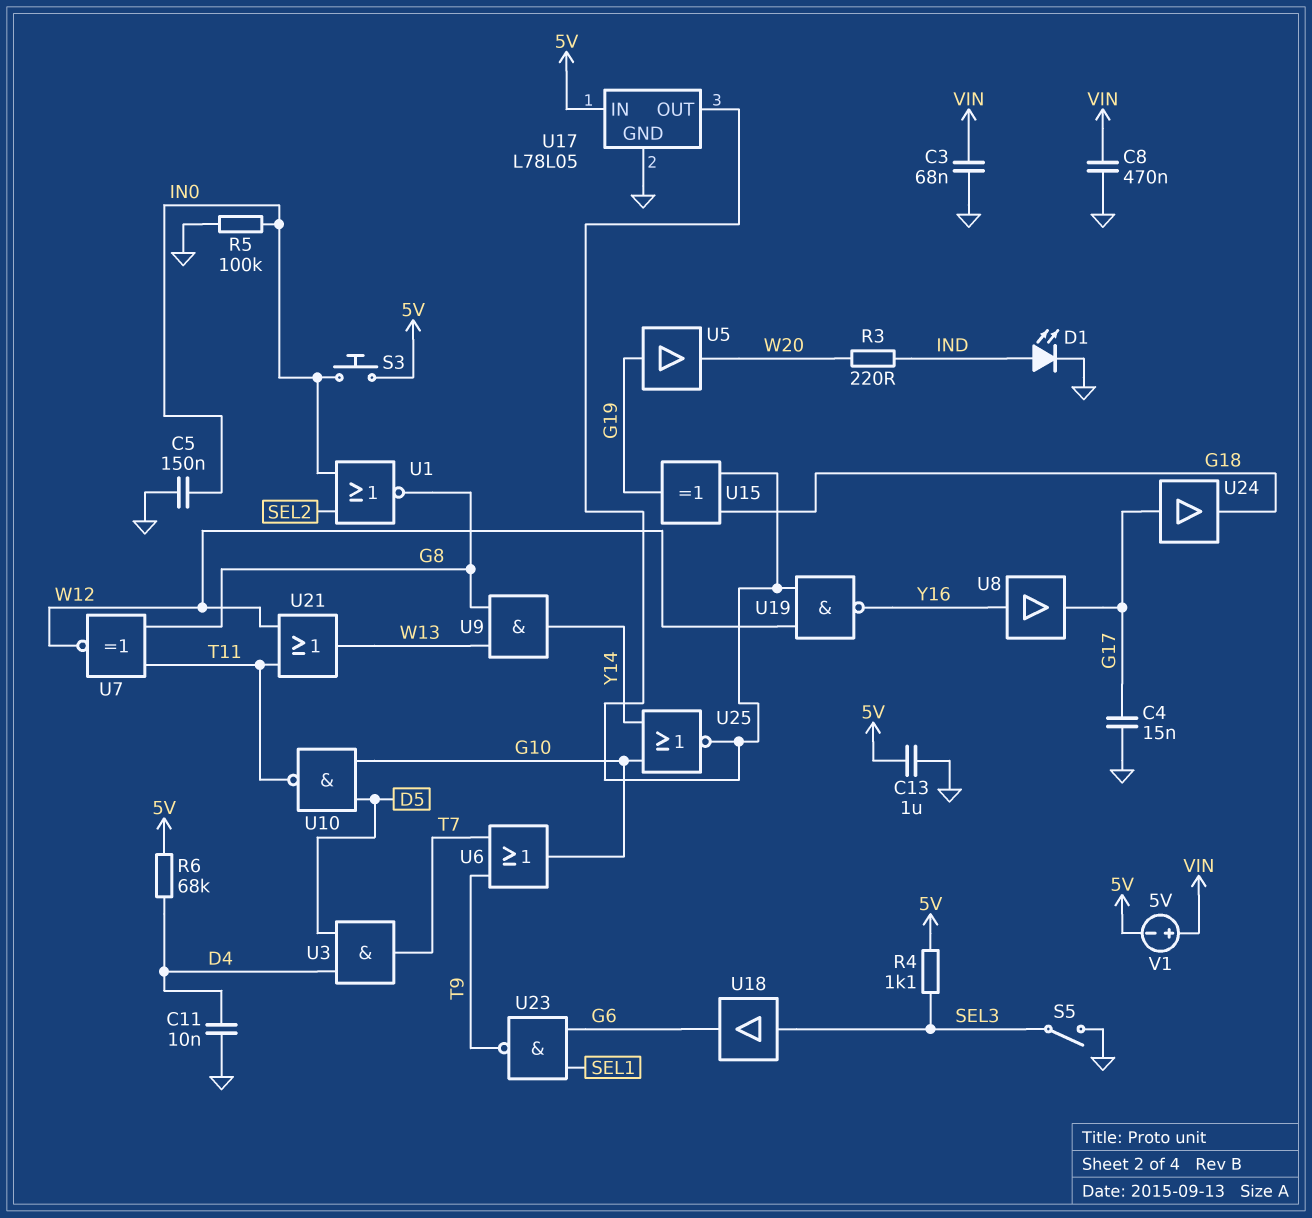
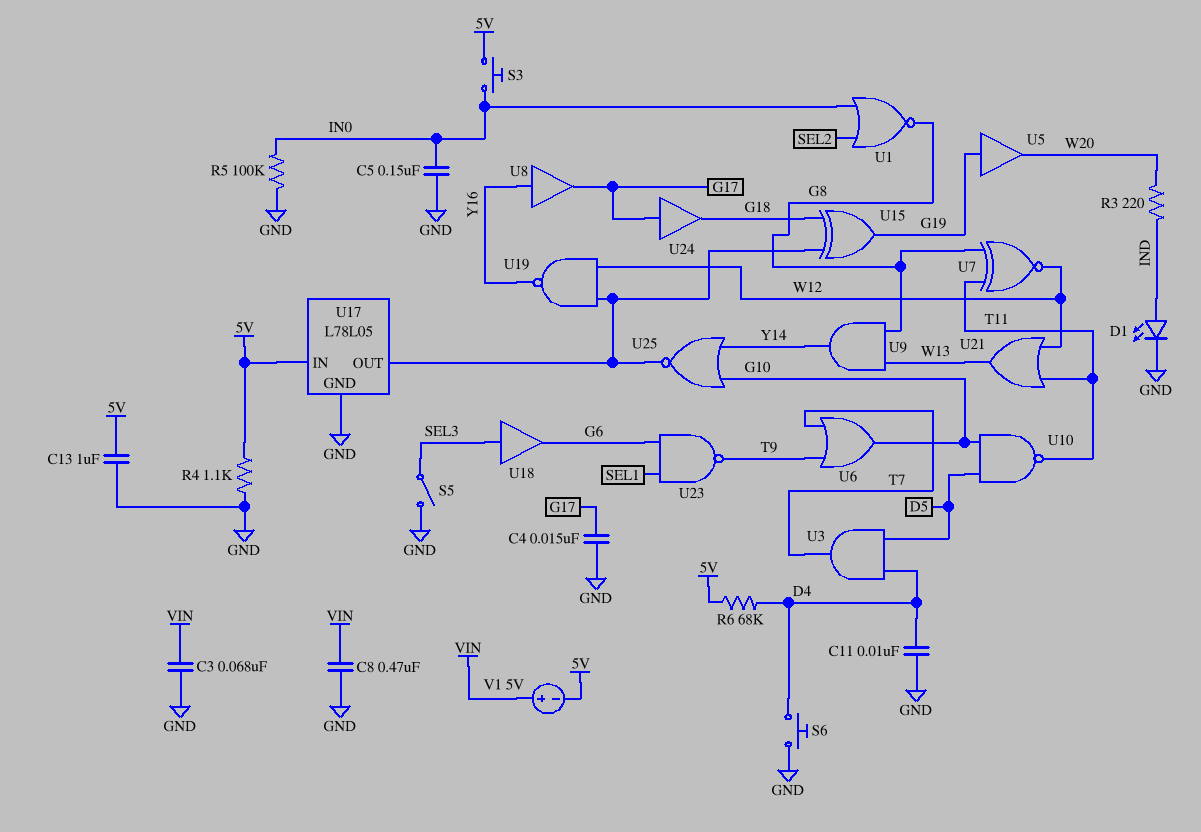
R4: 1.1k (5V, SEL3) -> 1.1k (5V, GND)
S6: none -> button (D4, GND)

